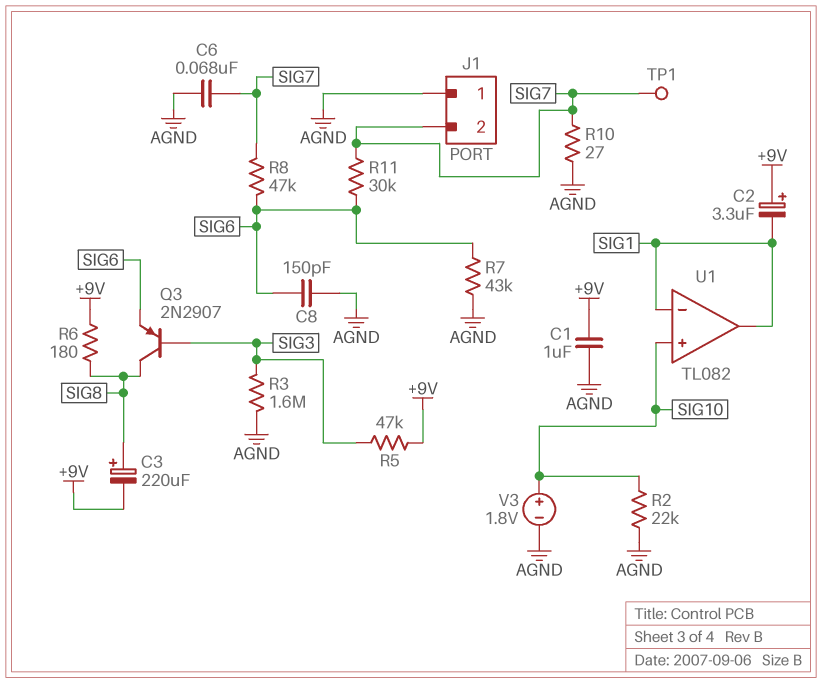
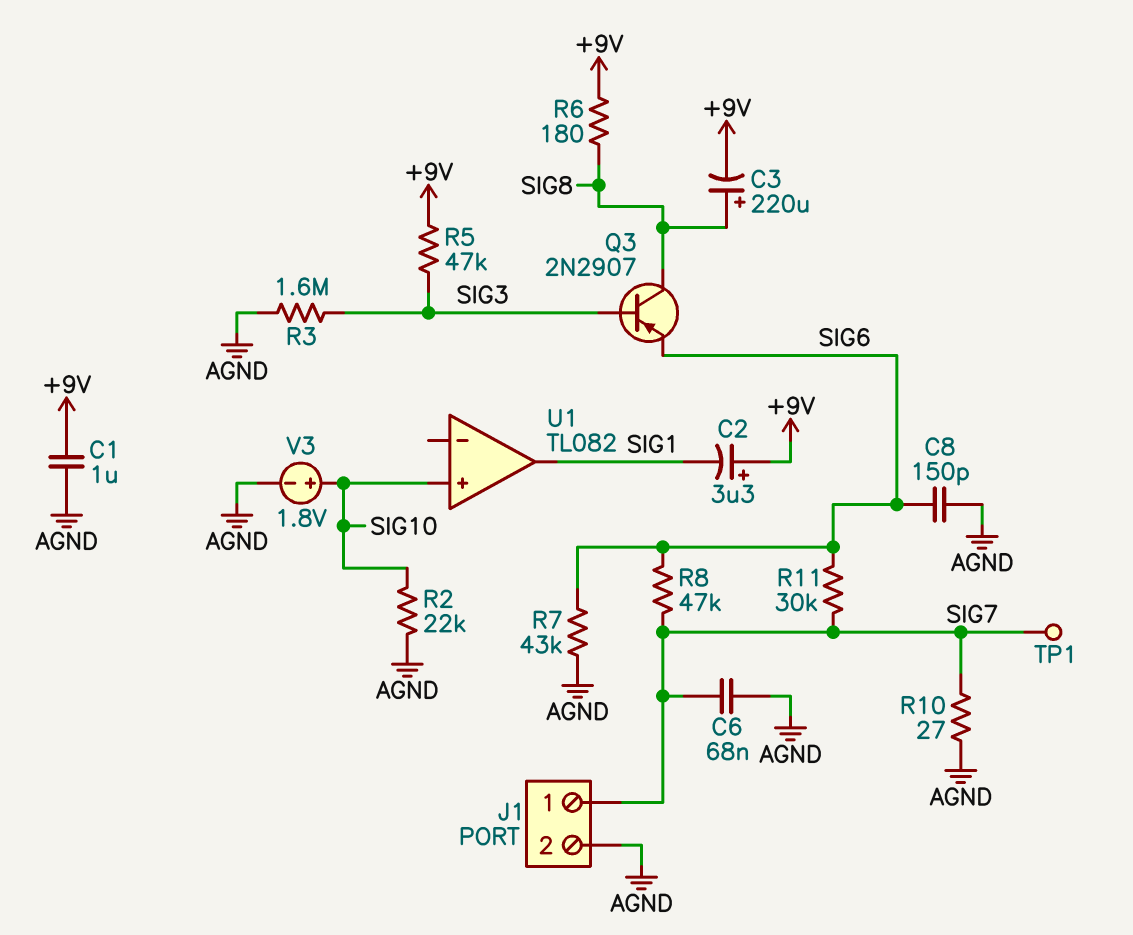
J1 pin 1: AGND -> SIG7
J1 pin 2: SIG7 -> AGND
U1 pin in-: SIG1 -> none

